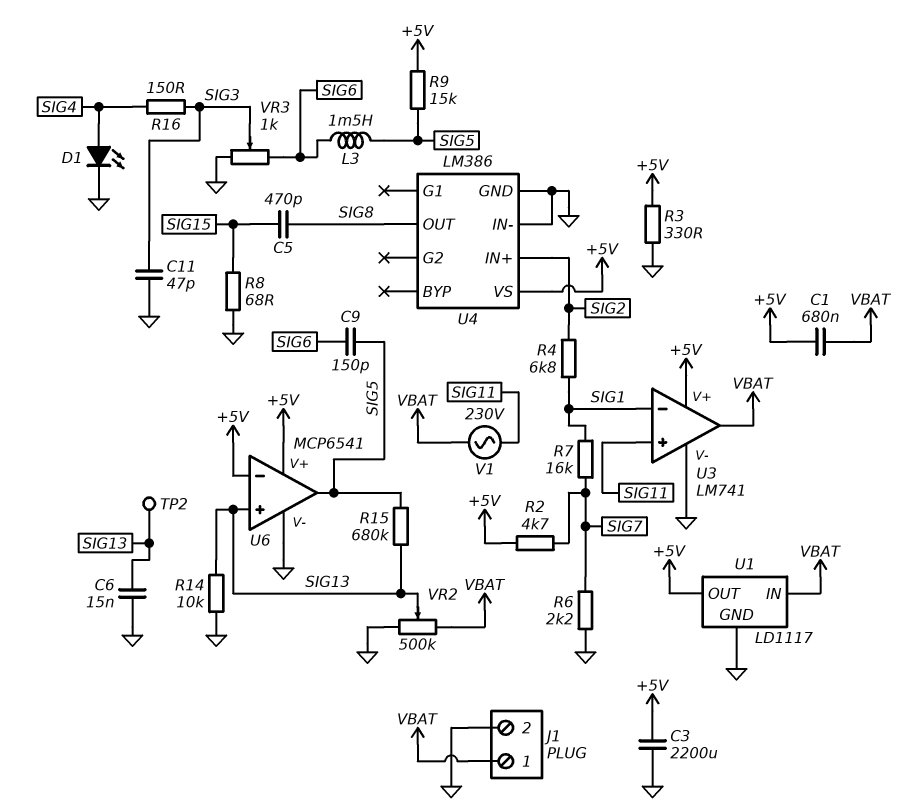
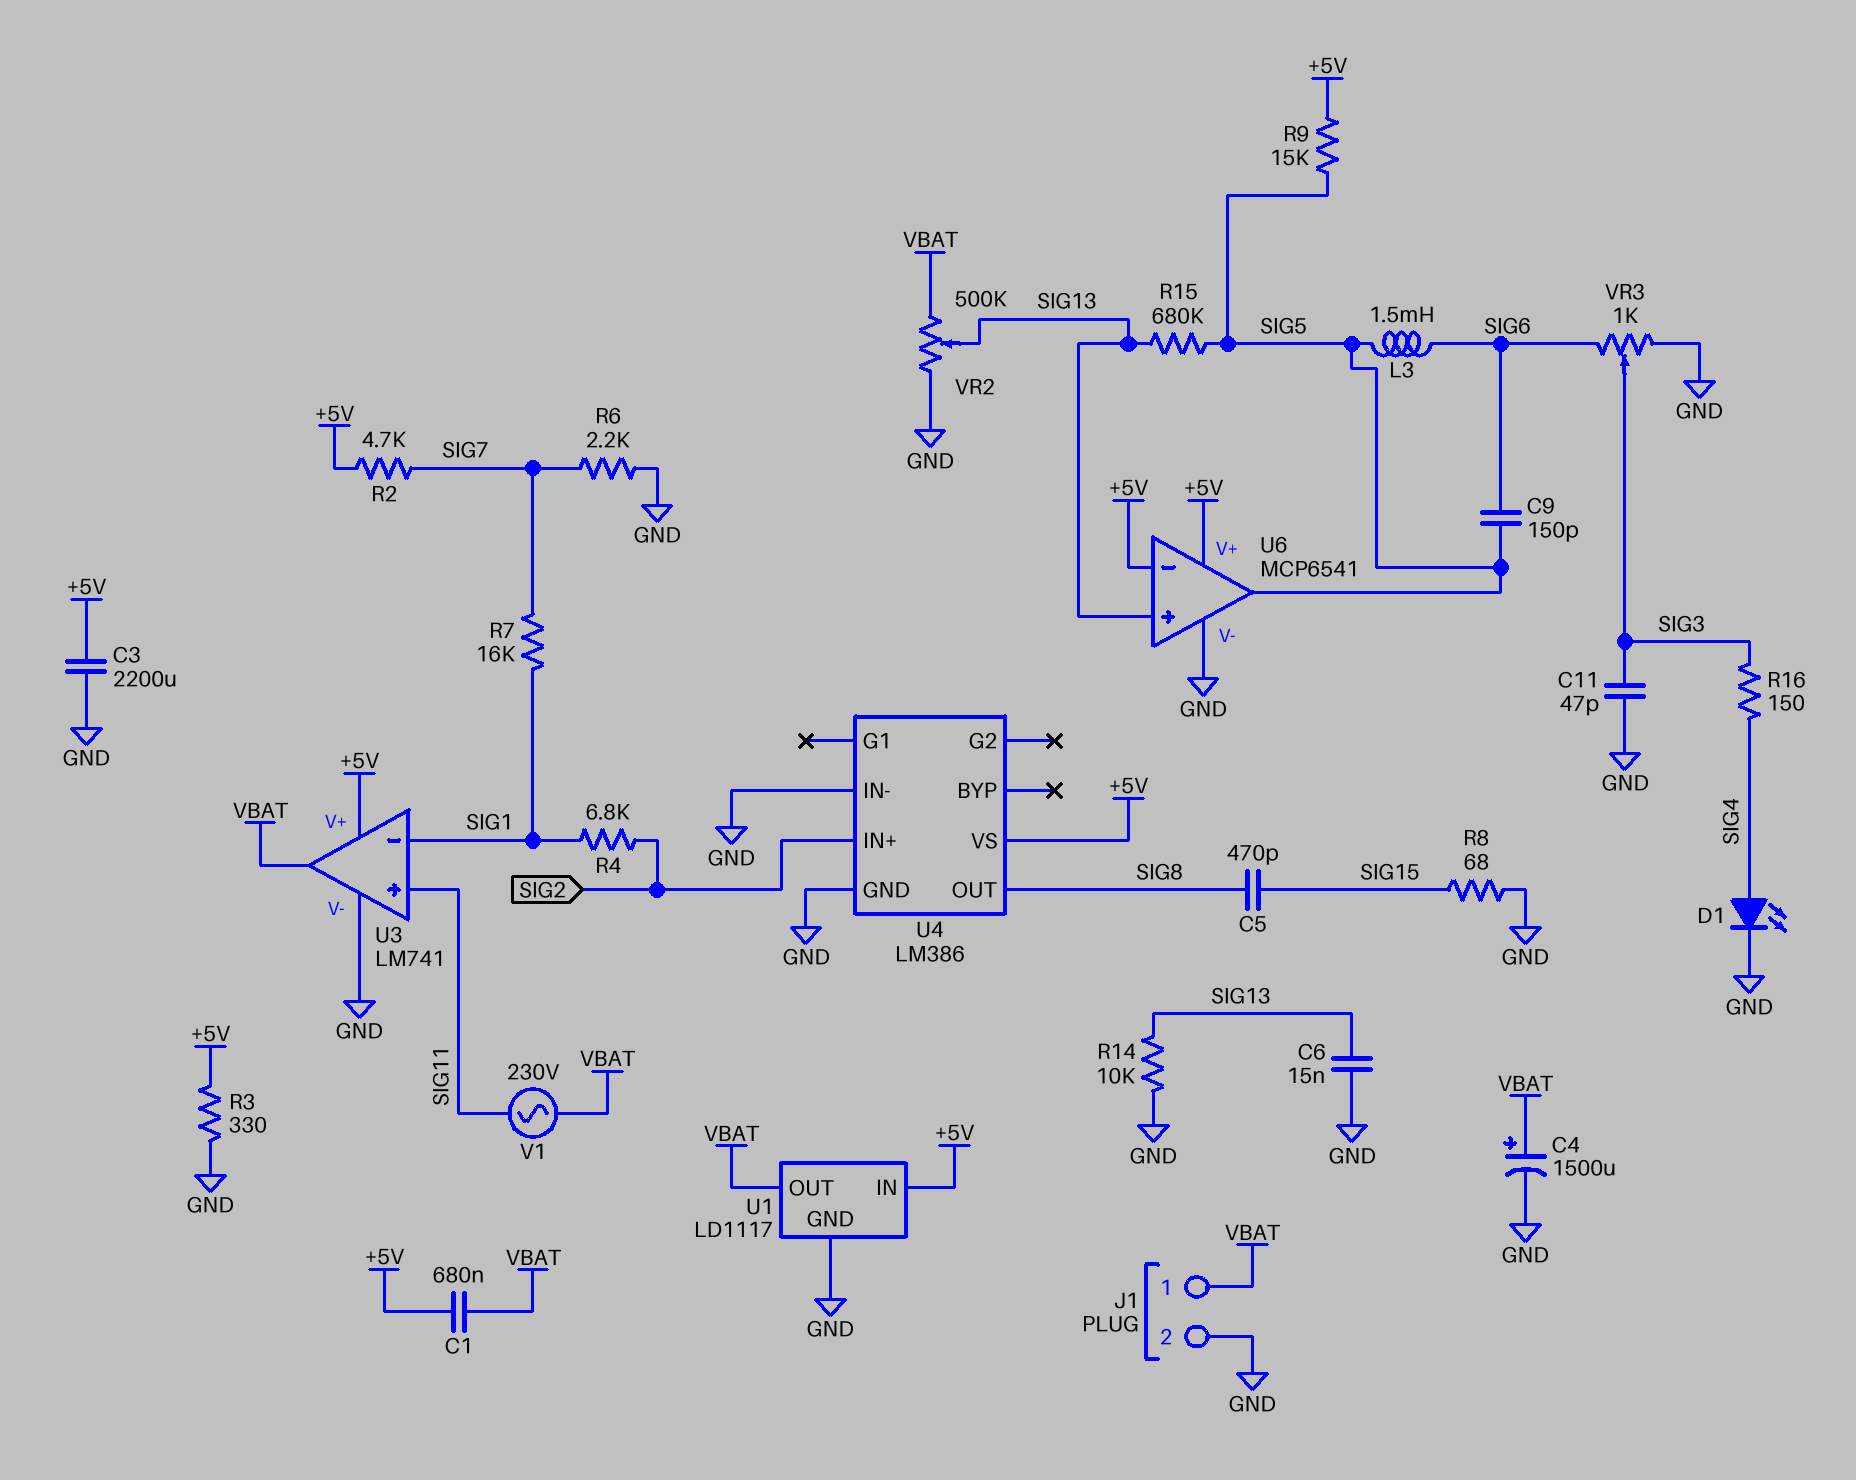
C4: none -> 1500uF (plus VBAT, minus GND)
TP2: test point (SIG13) -> none
U1 pin IN: VBAT -> +5V
U1 pin OUT: +5V -> VBAT

